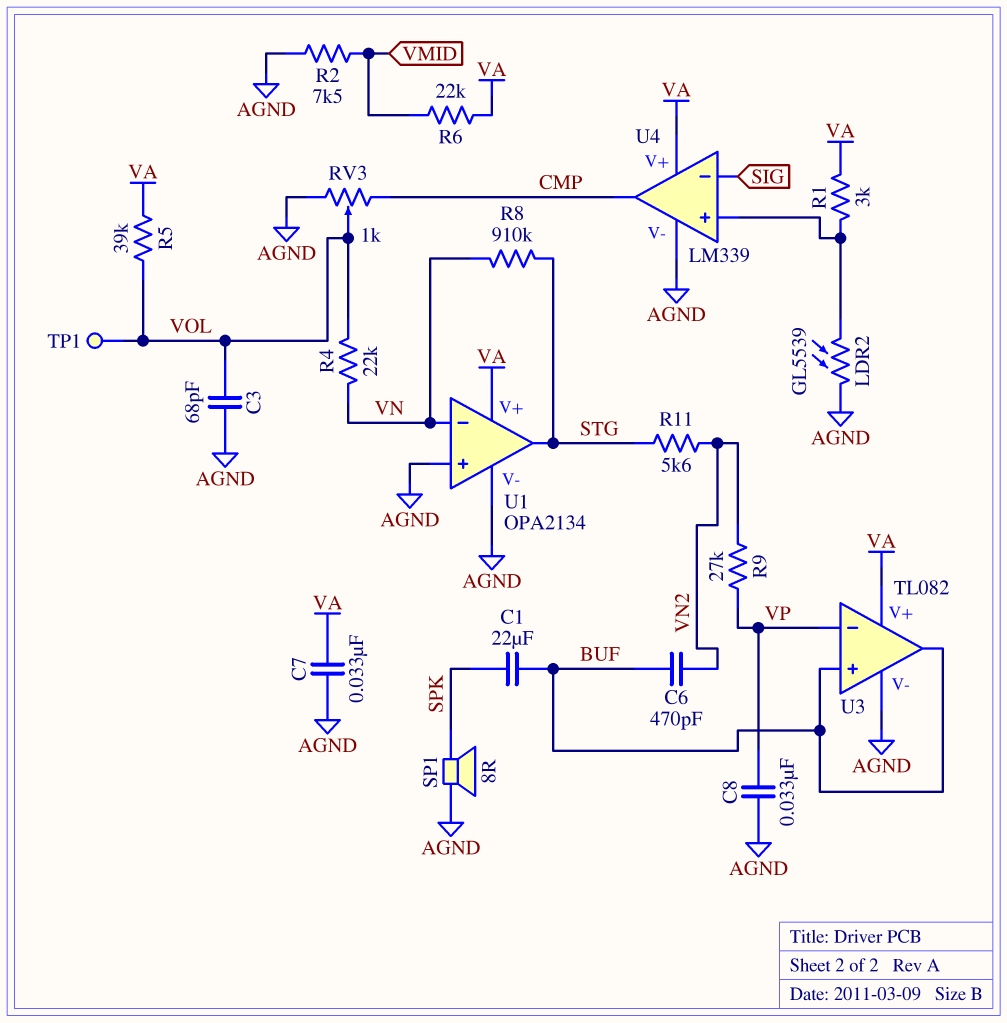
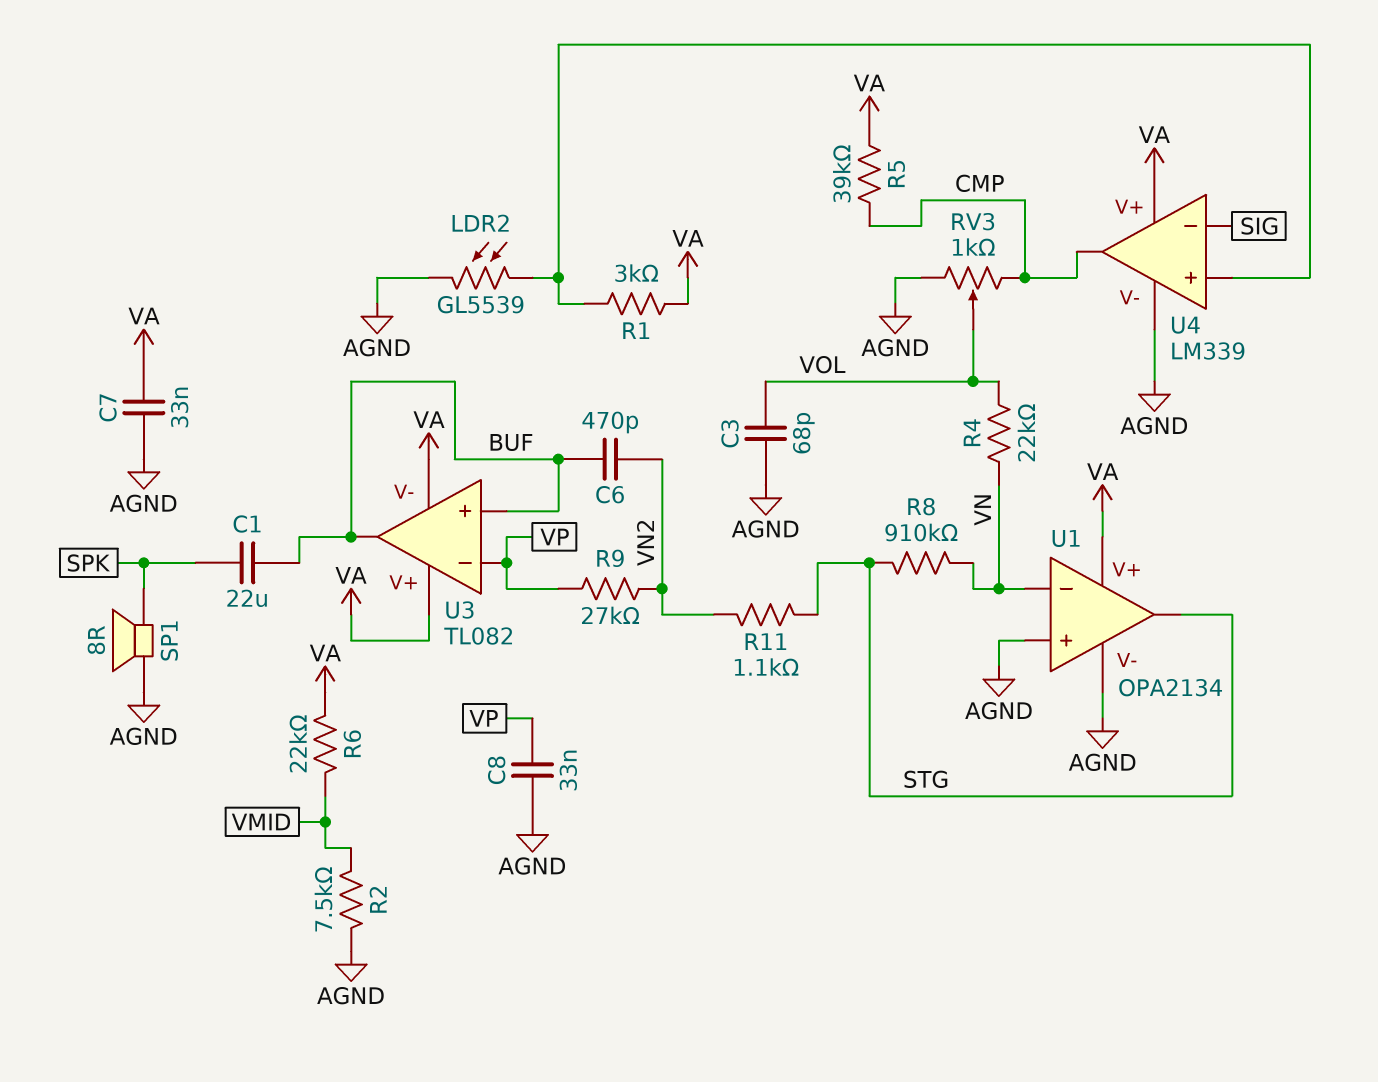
R5: 39k (VA, VOL) -> 39k (CMP, VA)
R11: 5.6k (STG, VN2) -> 1.1k (STG, VN2)
TP1: test point (VOL) -> none
U3 pin V-: AGND -> VA

